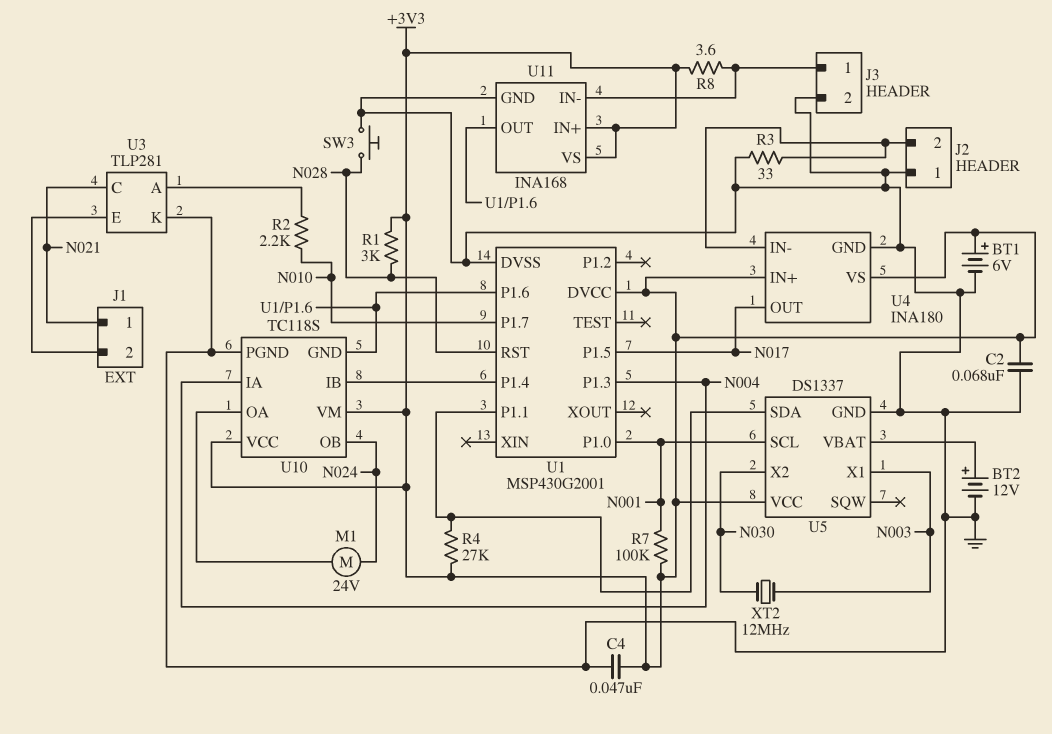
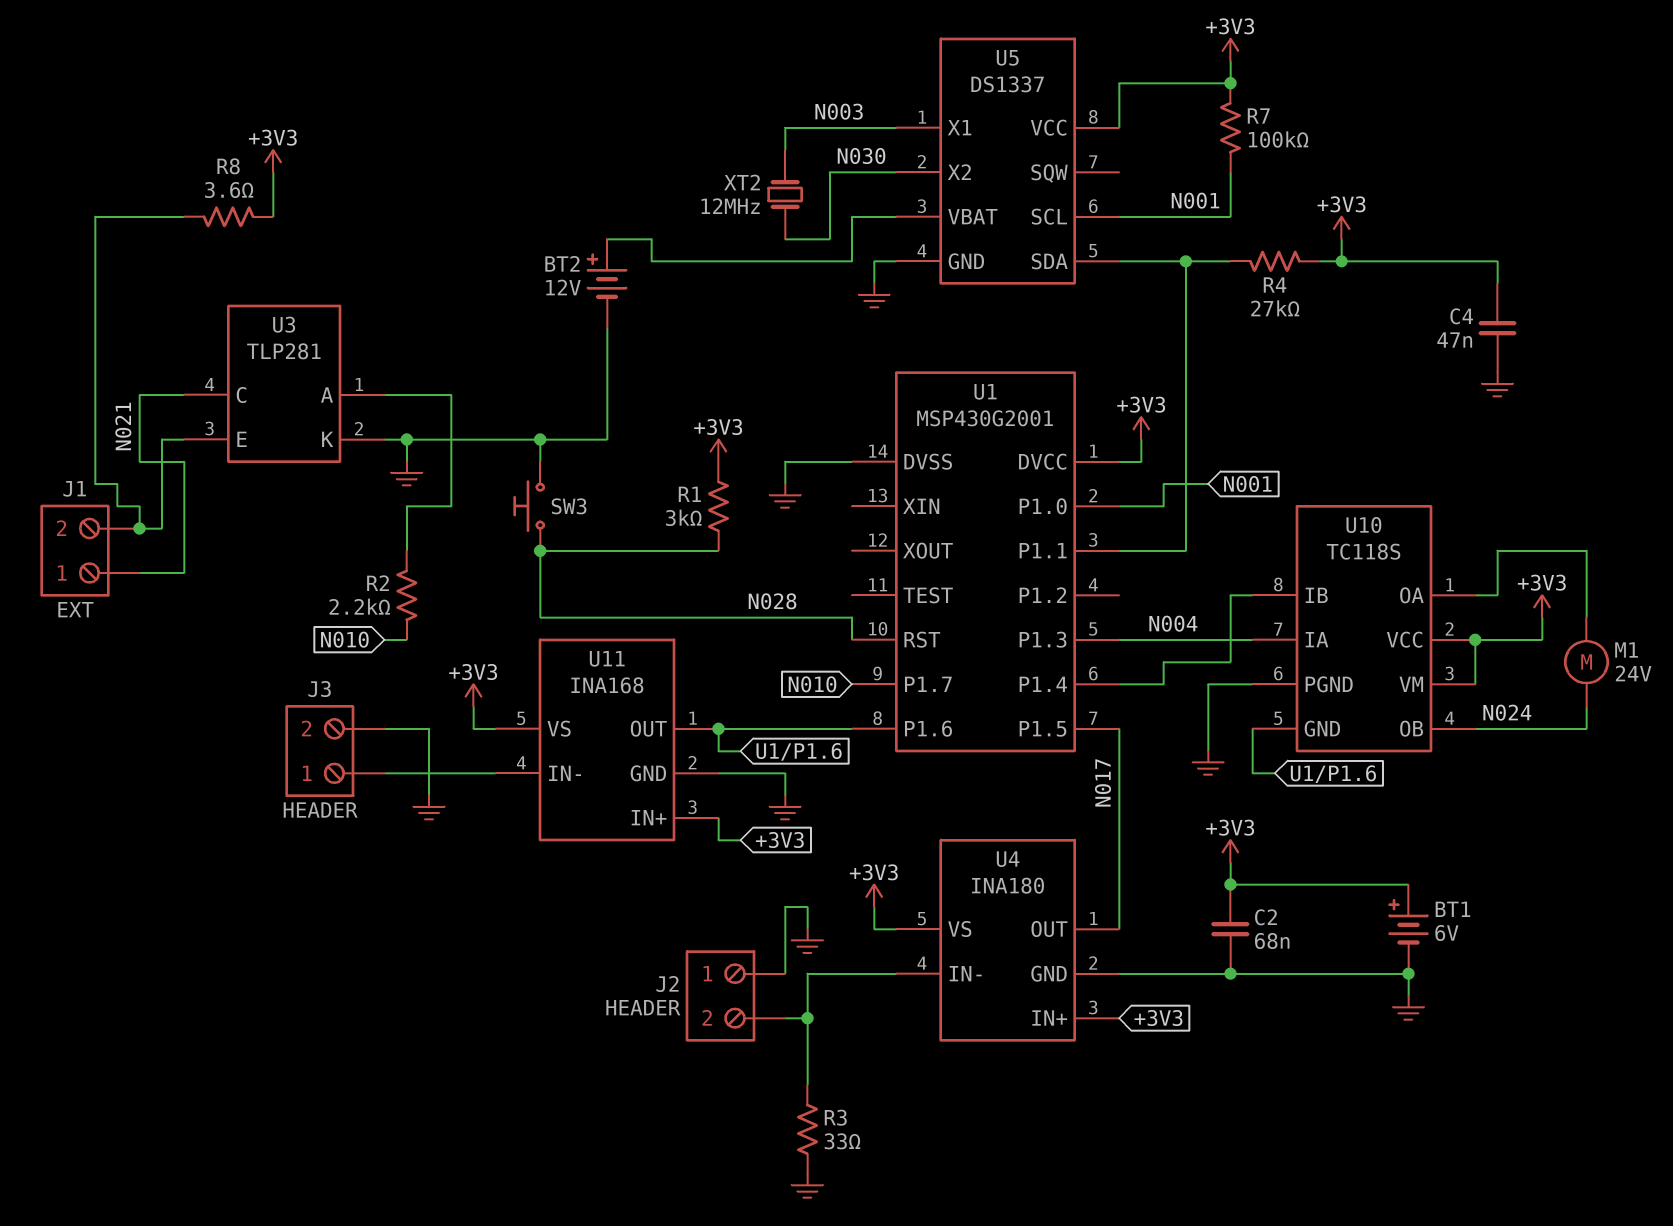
R8: 3.6 (+3V3, J3/1) -> 3.6 (+3V3, J1/2)

